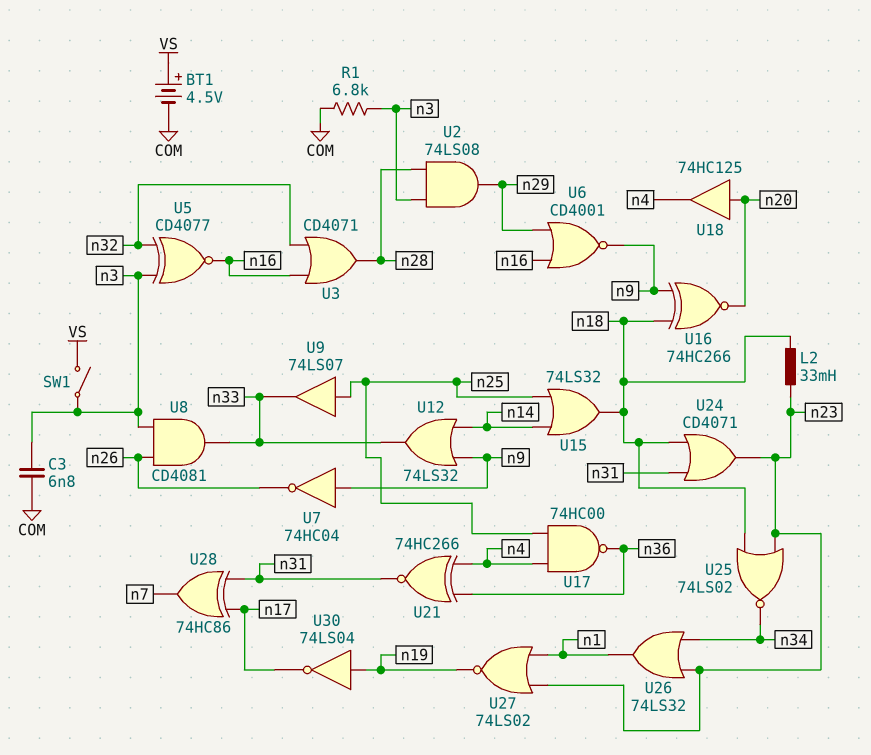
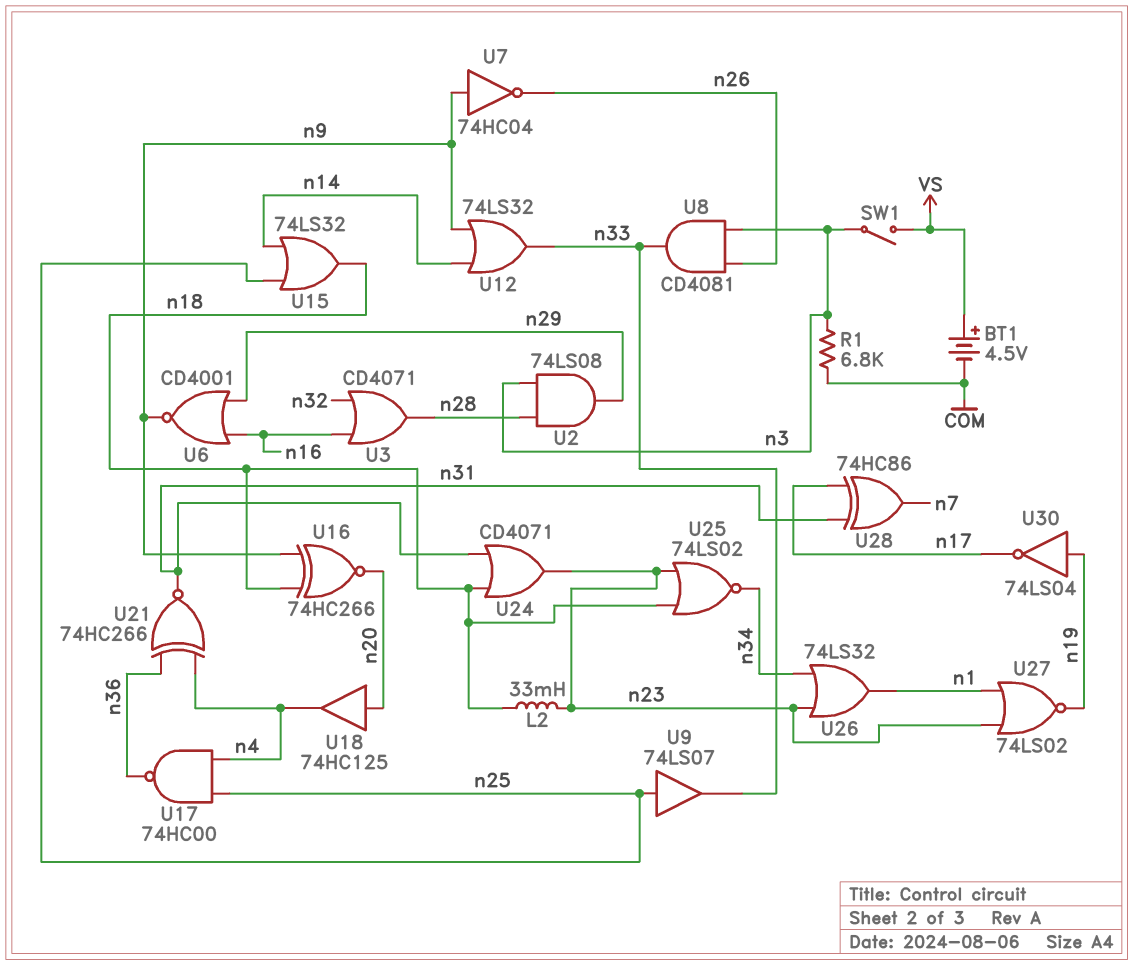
C3: 6.8nF (COM, n3) -> none
U5: XNOR CD4077 (in n3, in n32, out n16) -> none

